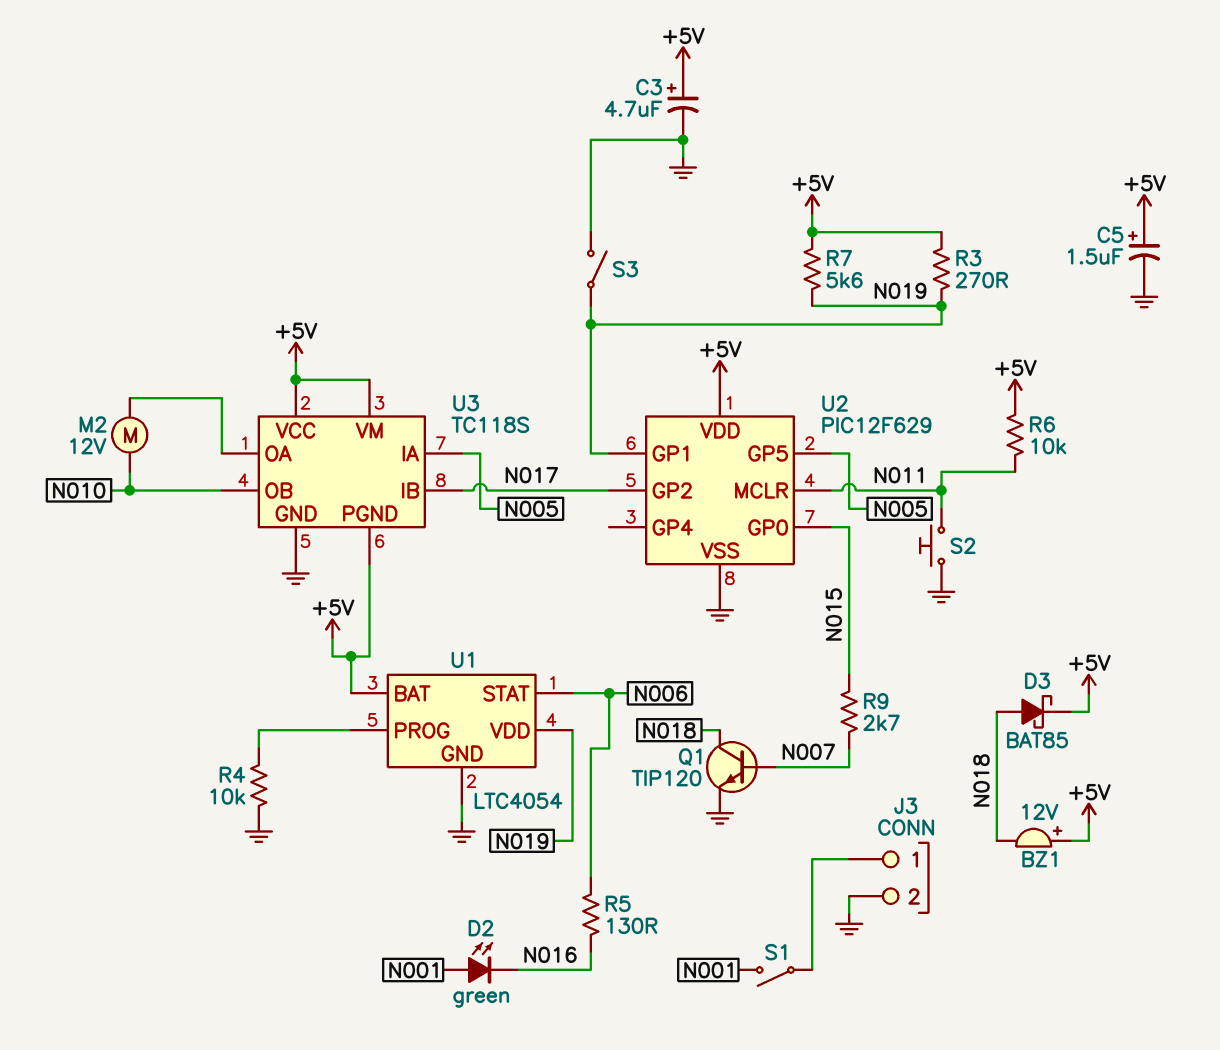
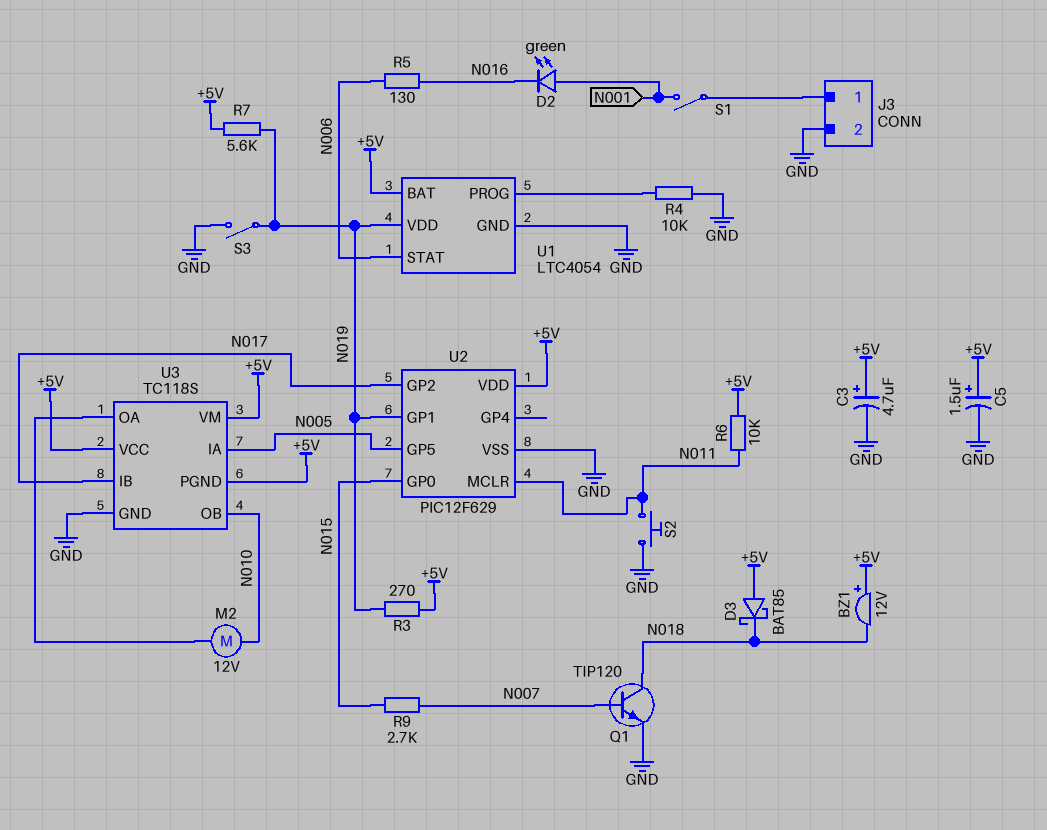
D3: schottky BAT85 (A N018, K +5V) -> schottky BAT85 (A +5V, K N018)

